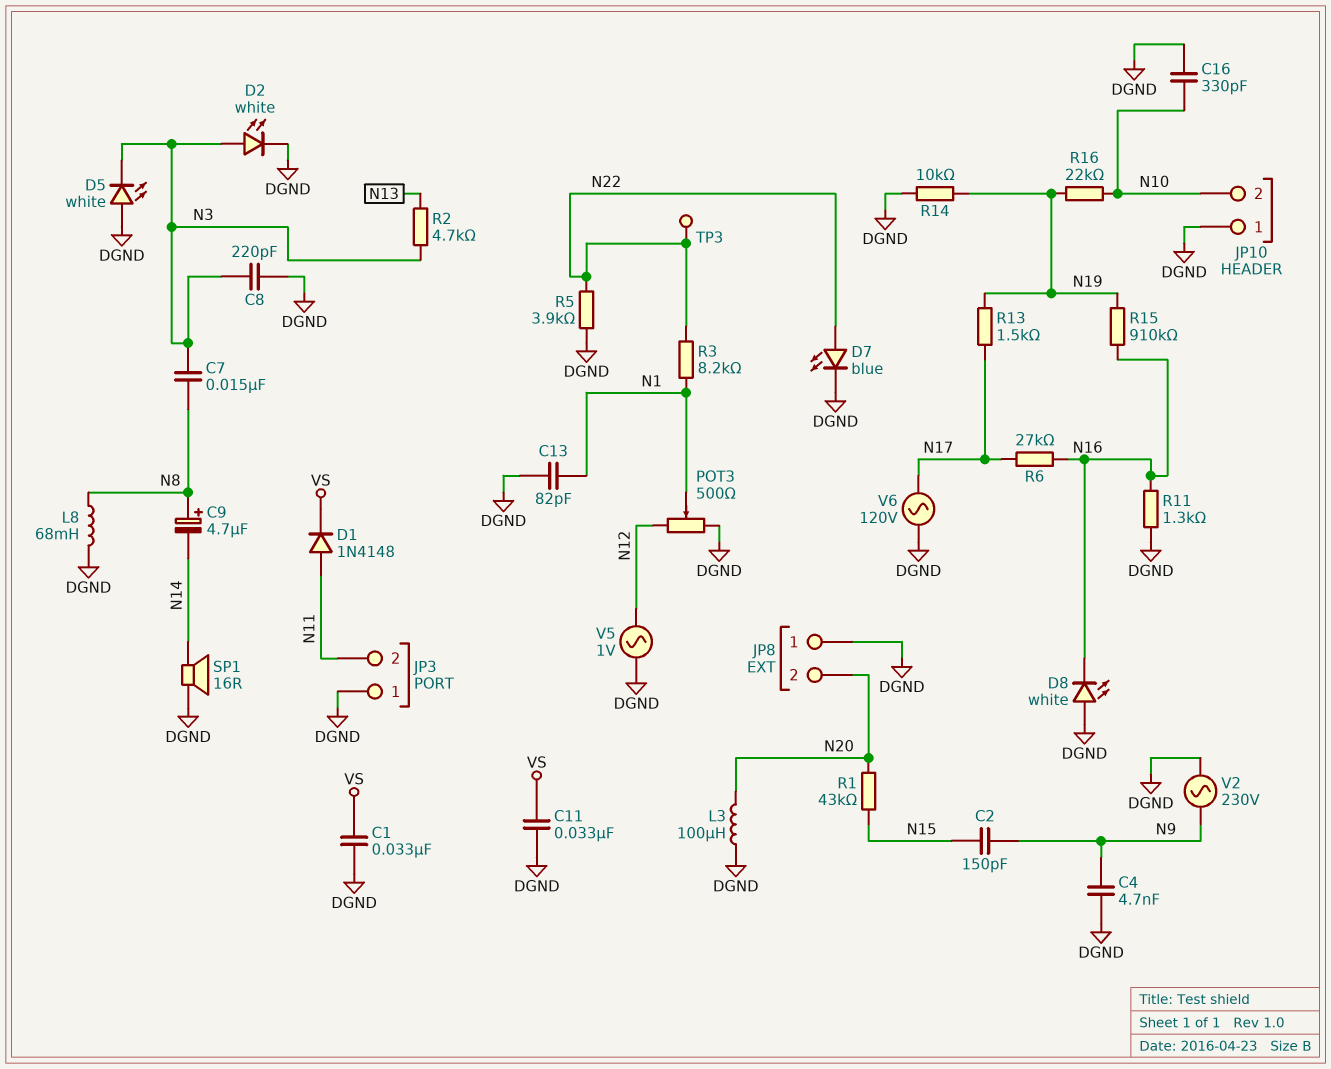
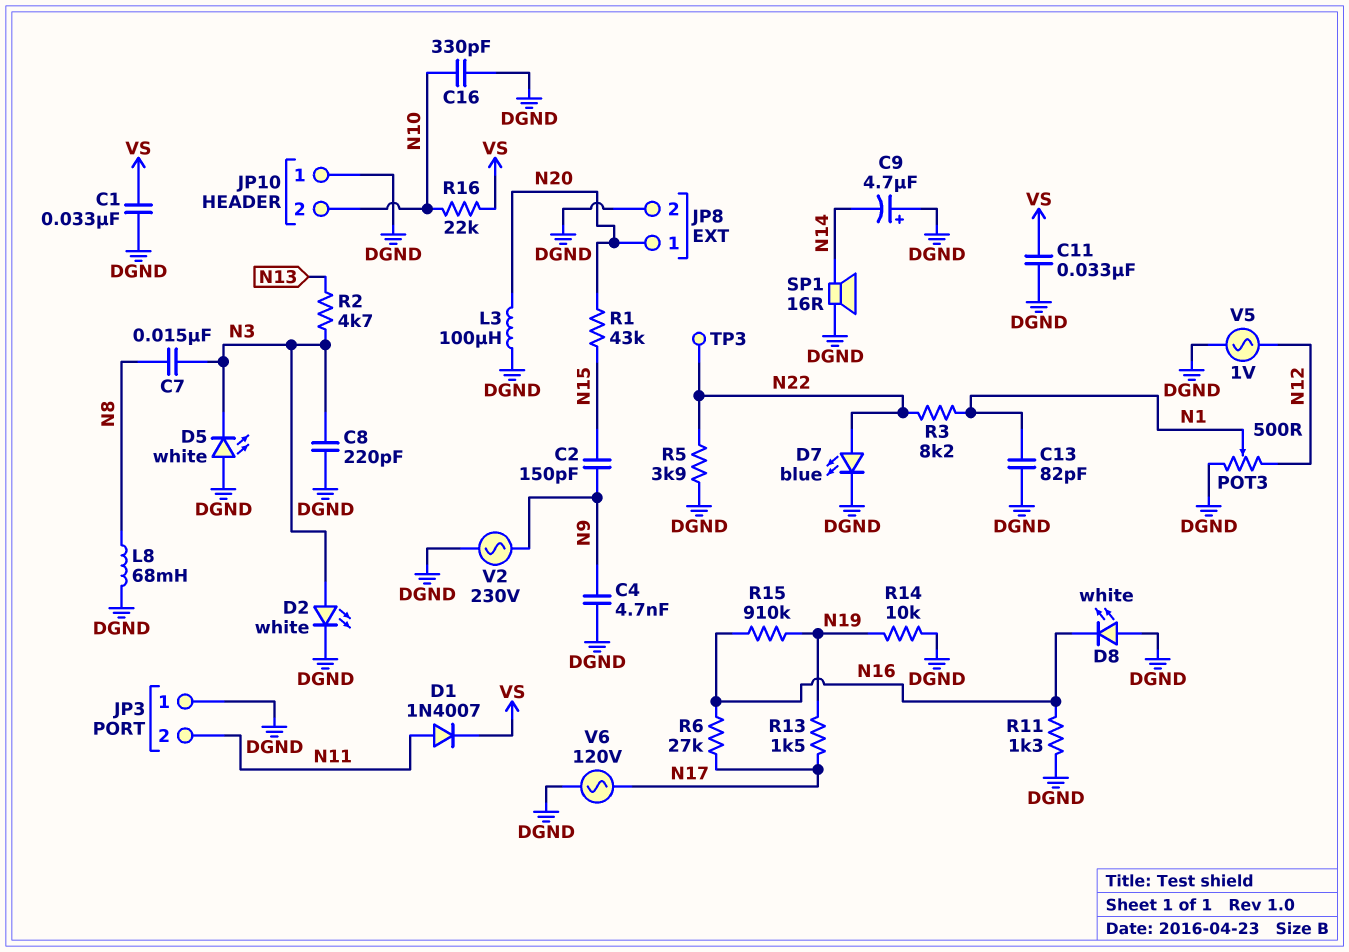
C9: 4.7uF (plus N8, minus N14) -> 4.7uF (plus DGND, minus N14)
D1: diode 1N4148 (A N11, K VS) -> diode 1N4007 (A N11, K VS)
JP8 pin 1: DGND -> N20
JP8 pin 2: N20 -> DGND
R16: 22k (N10, N19) -> 22k (N10, VS)

